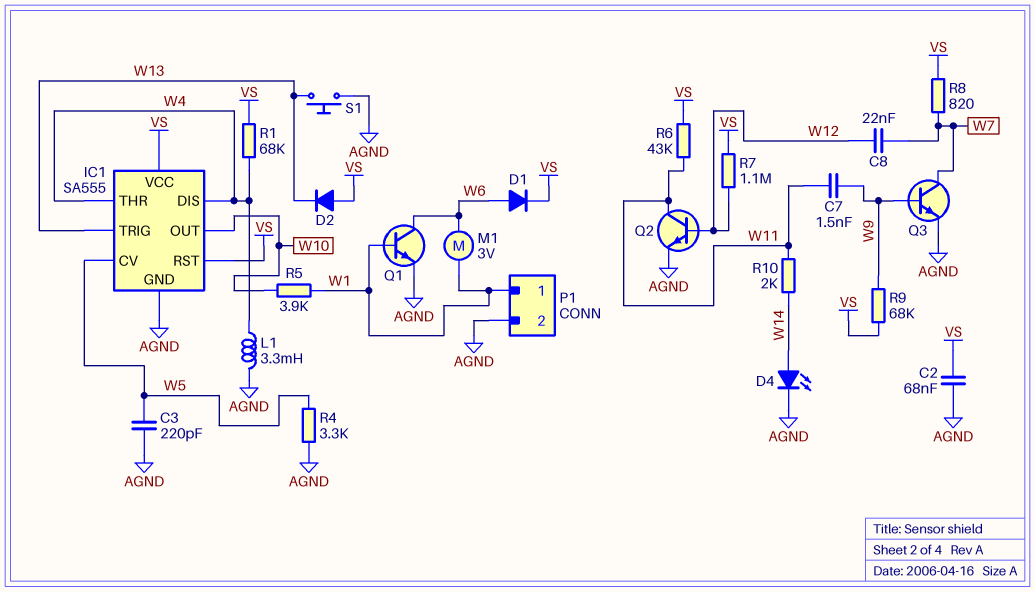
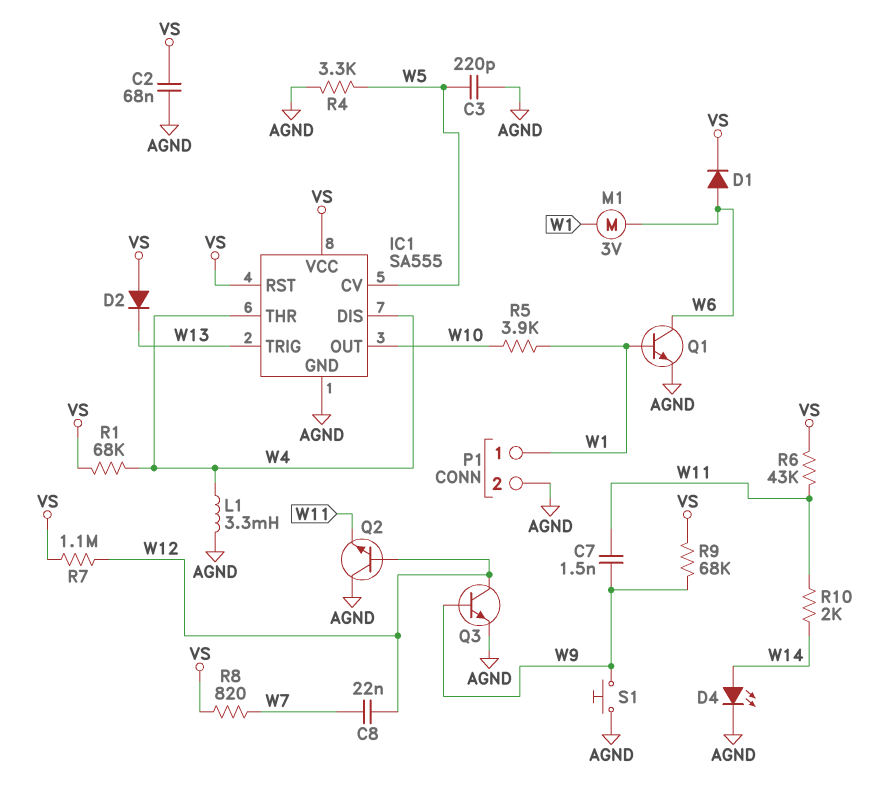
Q2: NPN (B W12, C W11, E AGND) -> NPN (B W12, C AGND, E W11)
Q3: NPN (B W9, C W7, E AGND) -> NPN (B W9, C W12, E AGND)
S1: button (AGND, W13) -> button (AGND, W9)

